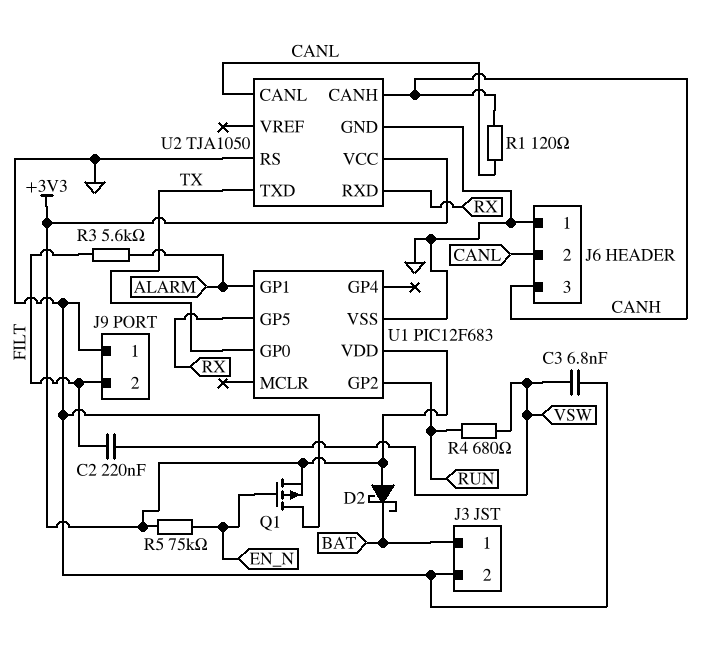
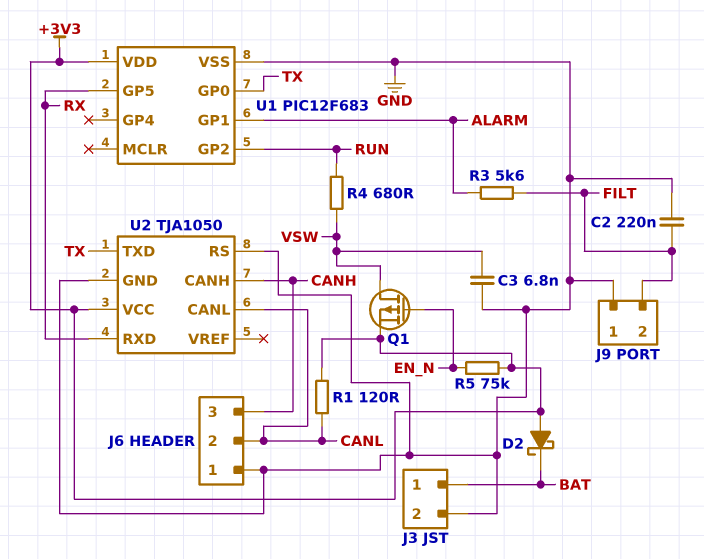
C2: 220nF (FILT, VSW) -> 220nF (FILT, GND)
Q1: PMOS (G EN_N, D GND, S +3V3) -> PMOS (G EN_N, D VSW, S +3V3)
R1: 120 (CANH, CANL) -> 120 (+3V3, CANL)

